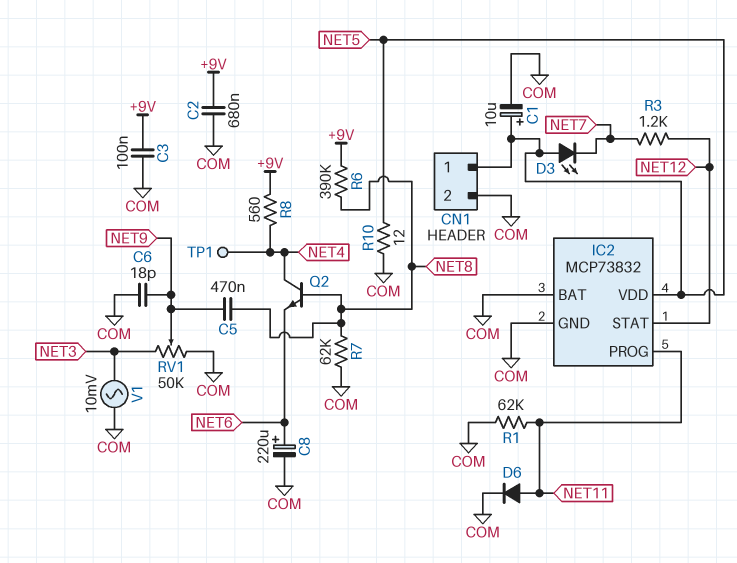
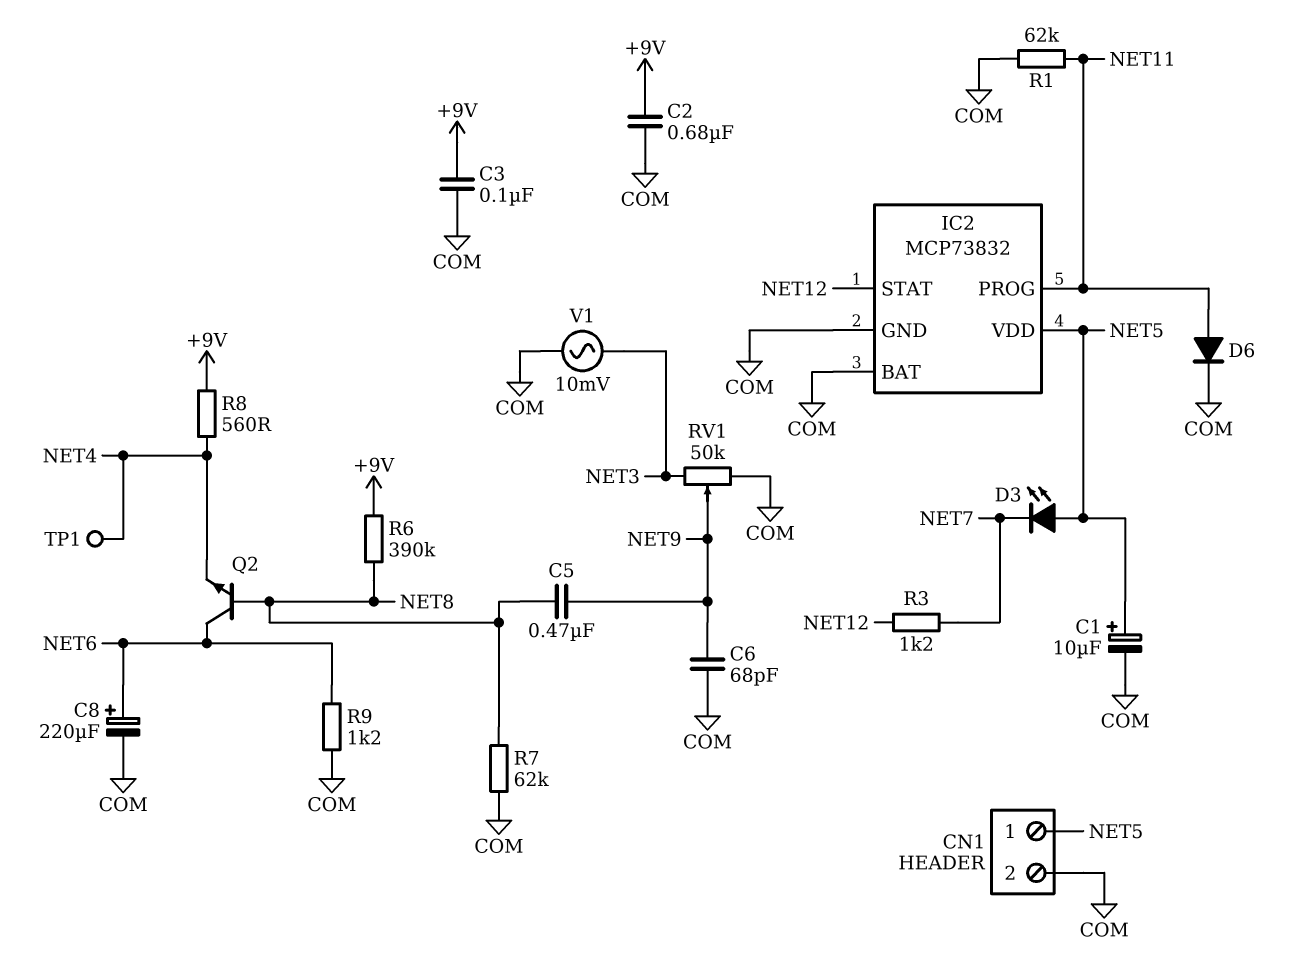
C6: 18pF (COM, NET9) -> 68pF (COM, NET9)
Q2: NPN (B NET8, C NET4, E NET6) -> NPN (B NET8, C NET6, E NET4)
R9: none -> 1.2k (COM, NET6)
R10: 12 (COM, NET5) -> none

